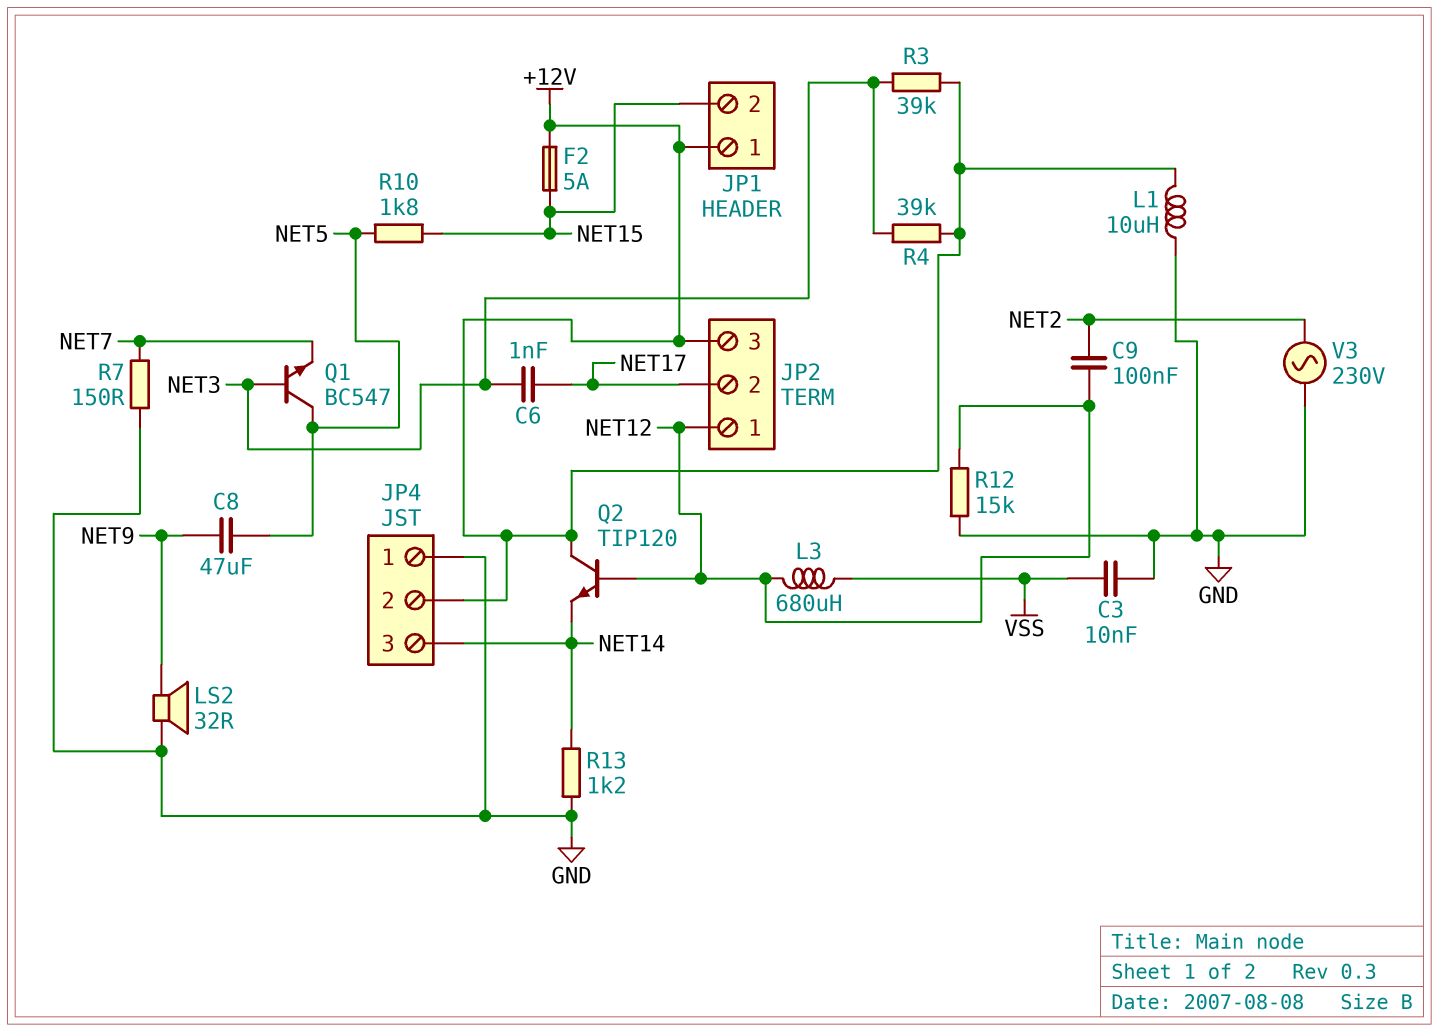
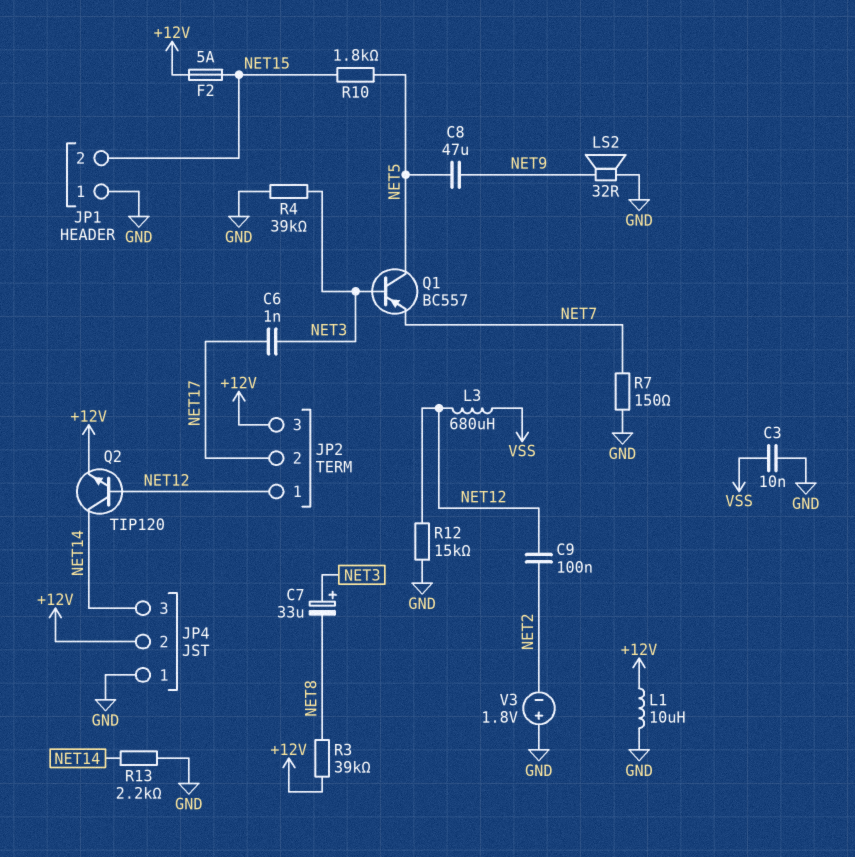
C7: none -> 33uF (plus NET3, minus NET8)
JP1 pin 1: +12V -> GND
Q1: NPN BC547 (B NET3, C NET5, E NET7) -> PNP BC557 (B NET3, C NET5, E NET7)
Q2: NPN TIP120 (B NET12, C +12V, E NET14) -> NPN TIP120 (B NET12, C NET14, E +12V)
R3: 39k (+12V, NET3) -> 39k (+12V, NET8)
R4: 39k (+12V, NET3) -> 39k (GND, NET3)
R13: 1.2k (GND, NET14) -> 2.2k (GND, NET14)
V3: AC 230V (GND, NET2) -> 1.8V (plus GND, minus NET2)

